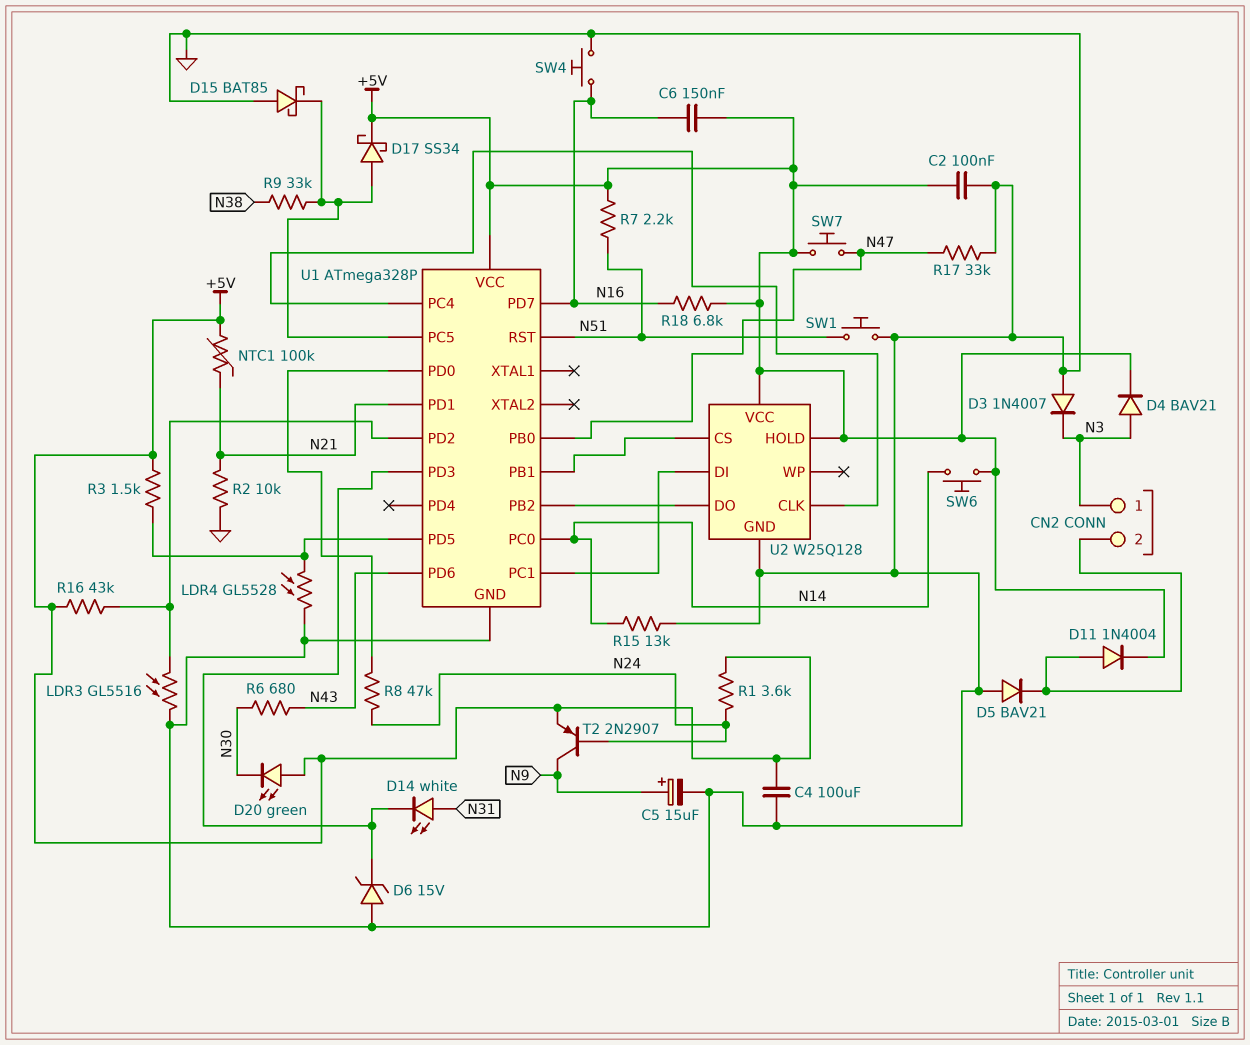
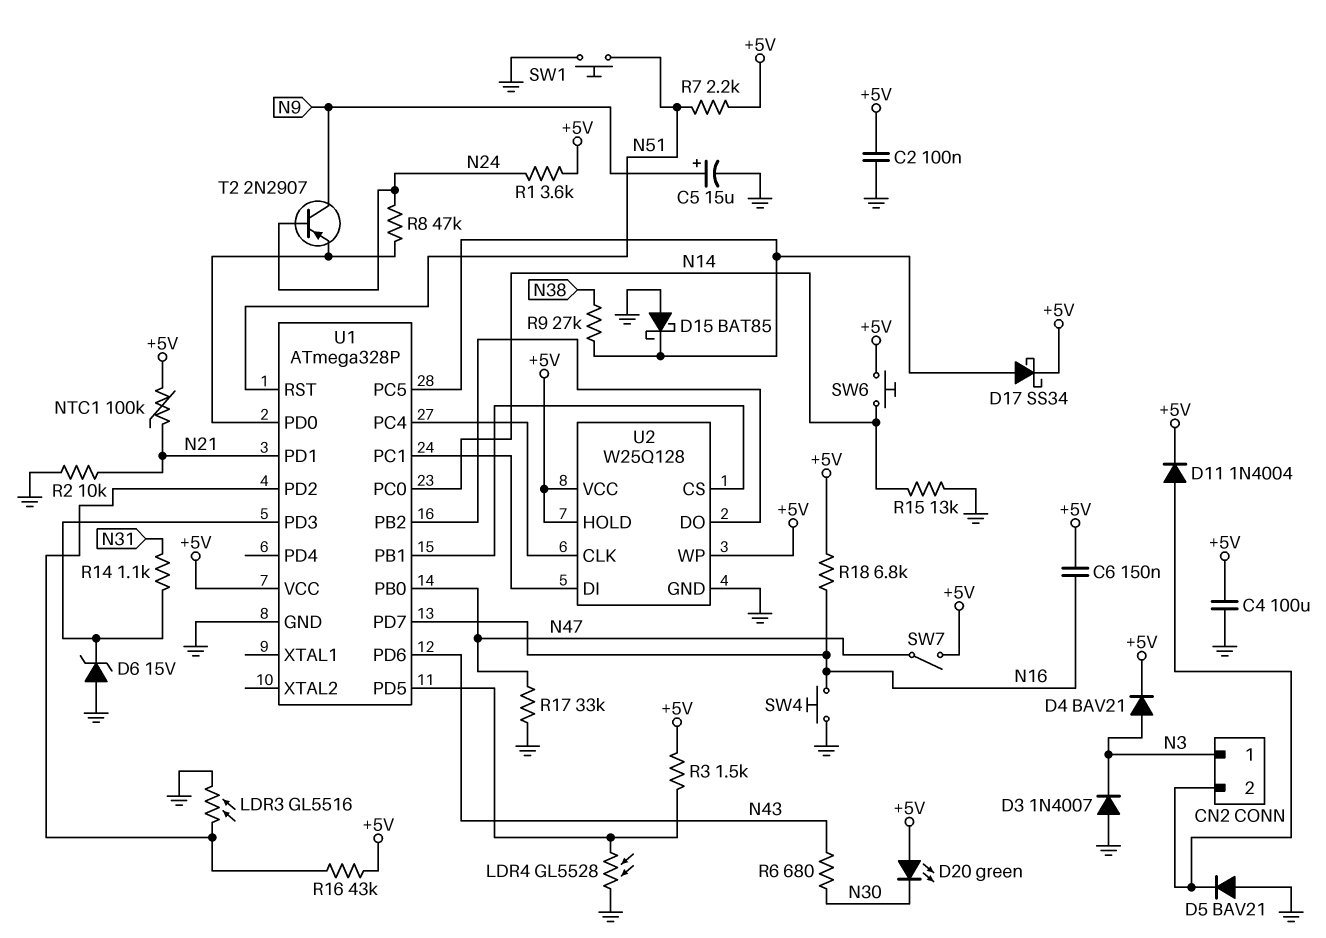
D14: LED white (A N31, K U1/PD3) -> none
R9: 33k (N38, U1/PC5) -> 27k (N38, U1/PC5)
R14: none -> 1.1k (N31, U1/PD3)
SW7: button (+5V, N47) -> switch (+5V, N47)
T2: PNP 2N2907 (B N24, C N9, E +5V) -> PNP 2N2907 (B N24, C N9, E U1/PD0)
U2 pin WP: none -> +5V

